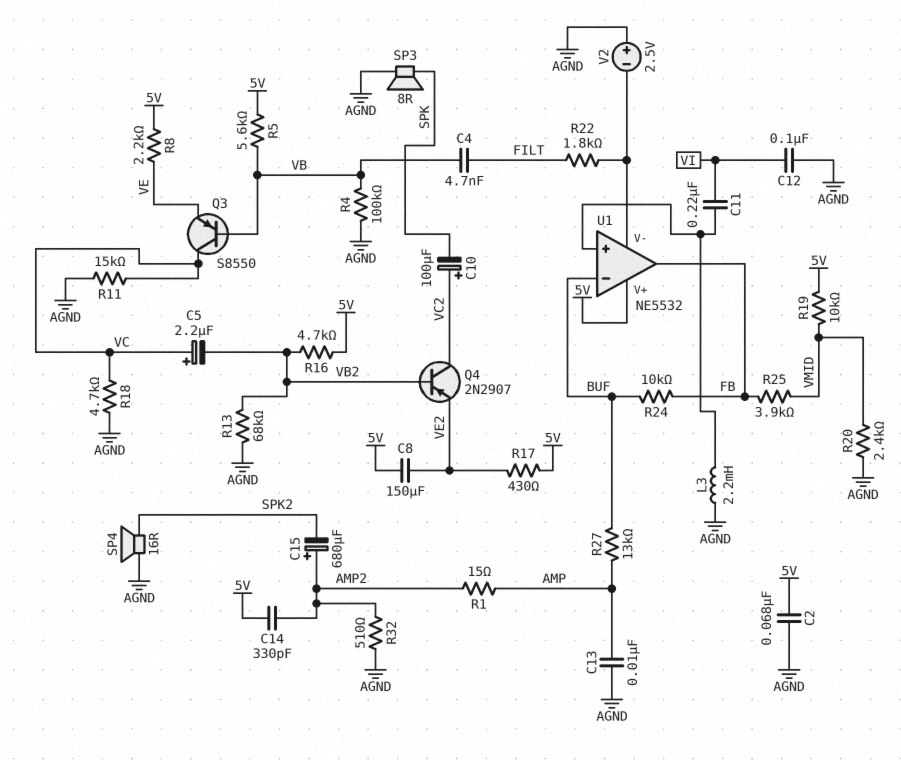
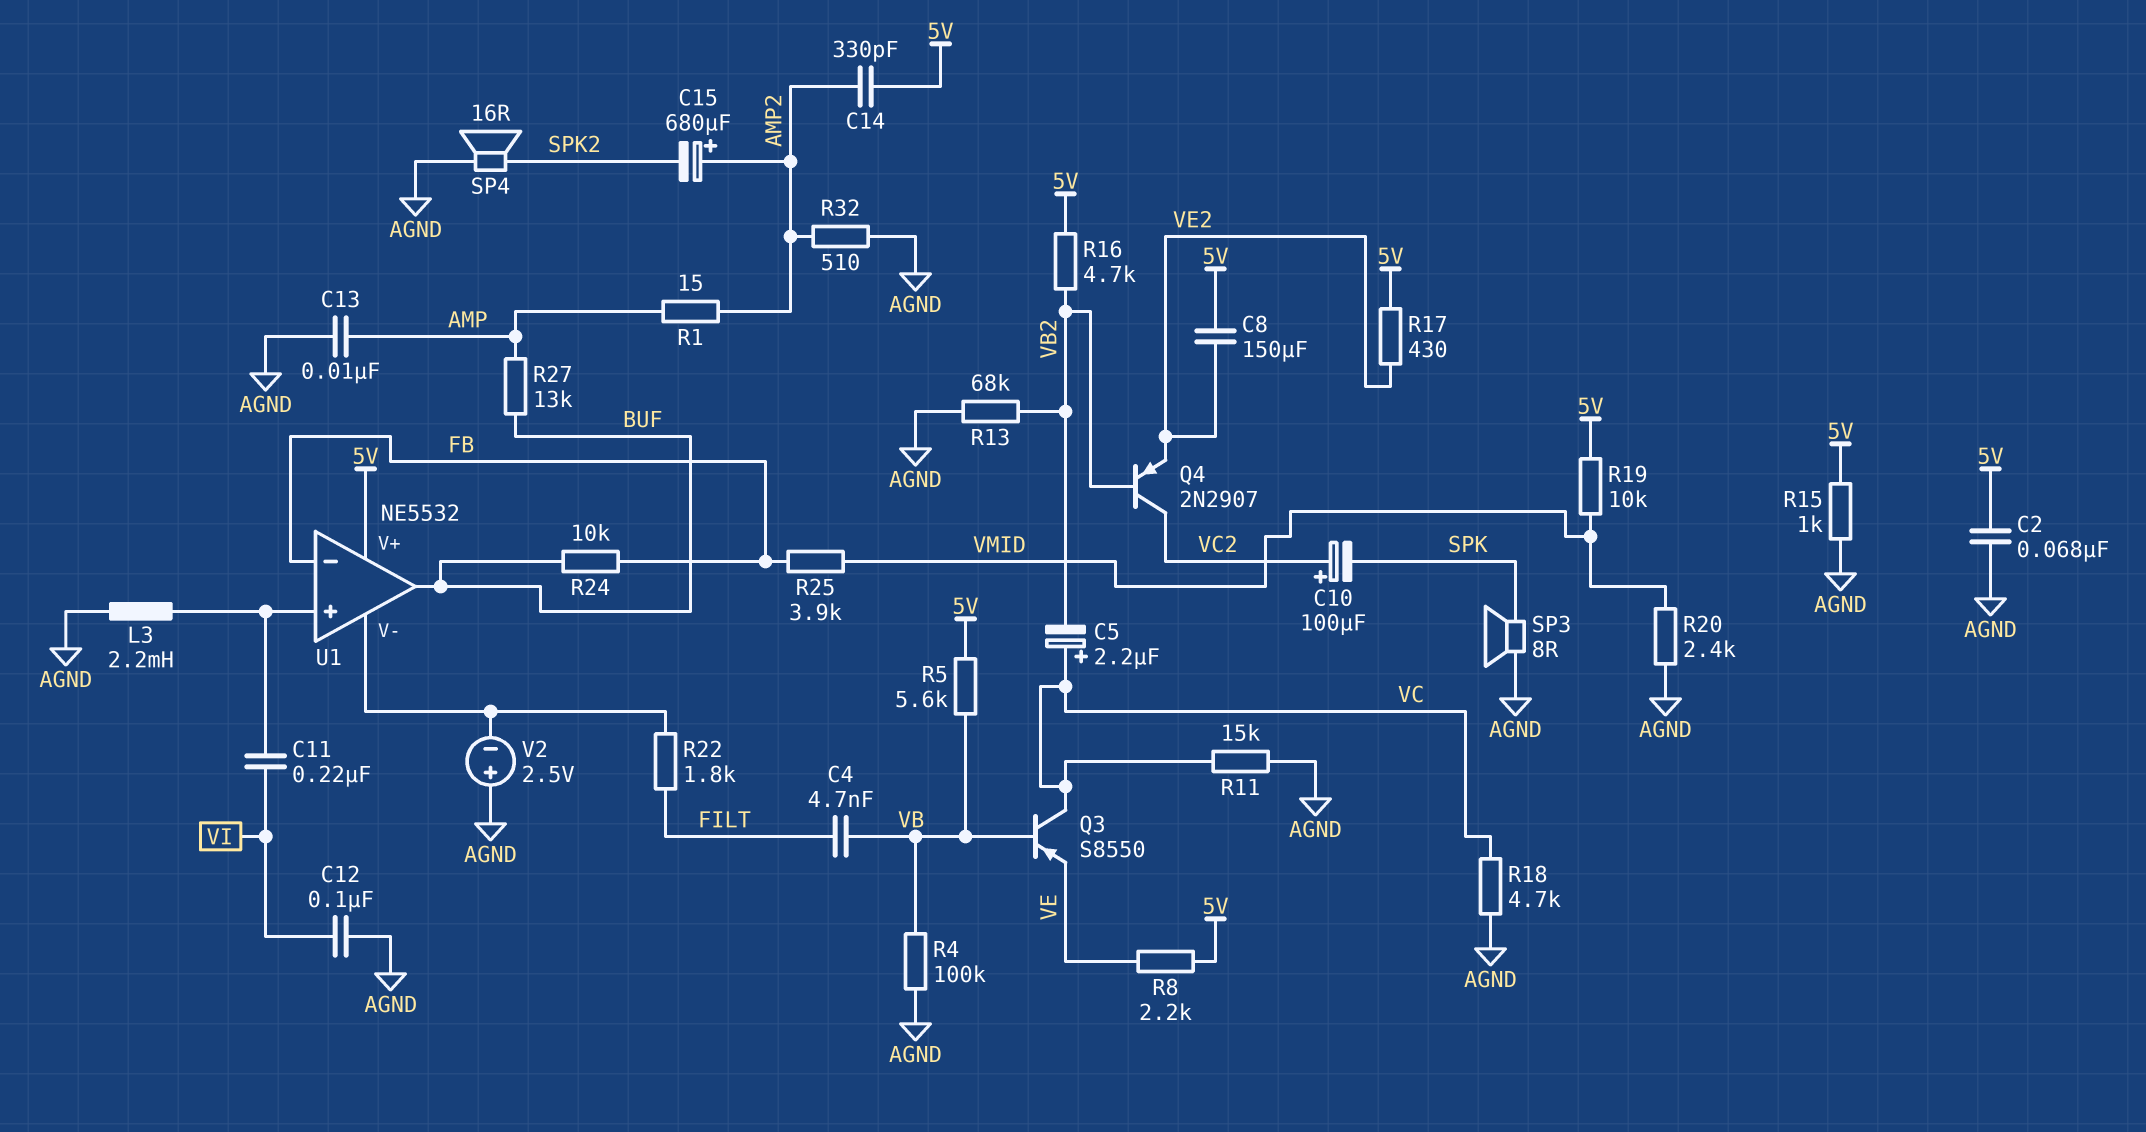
R15: none -> 1k (5V, AGND)
U1 pin in-: BUF -> FB
U1 pin out: FB -> BUF

